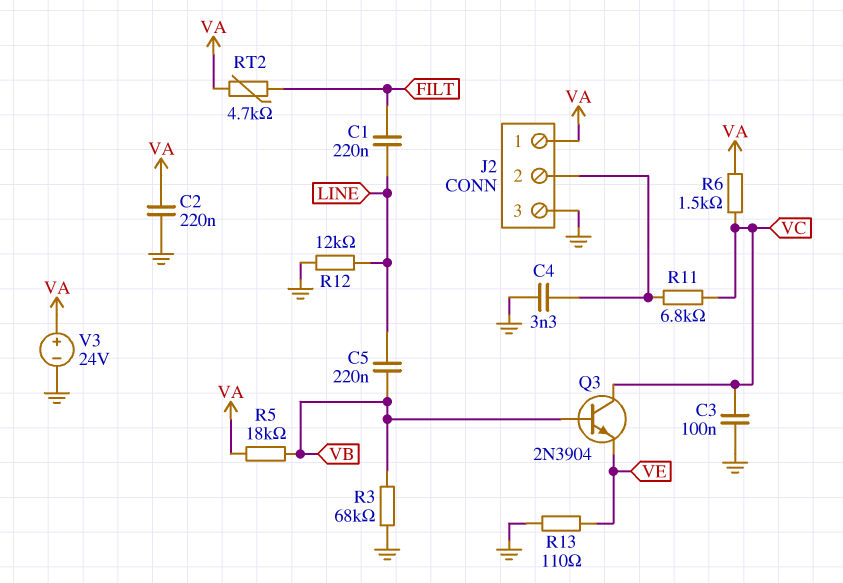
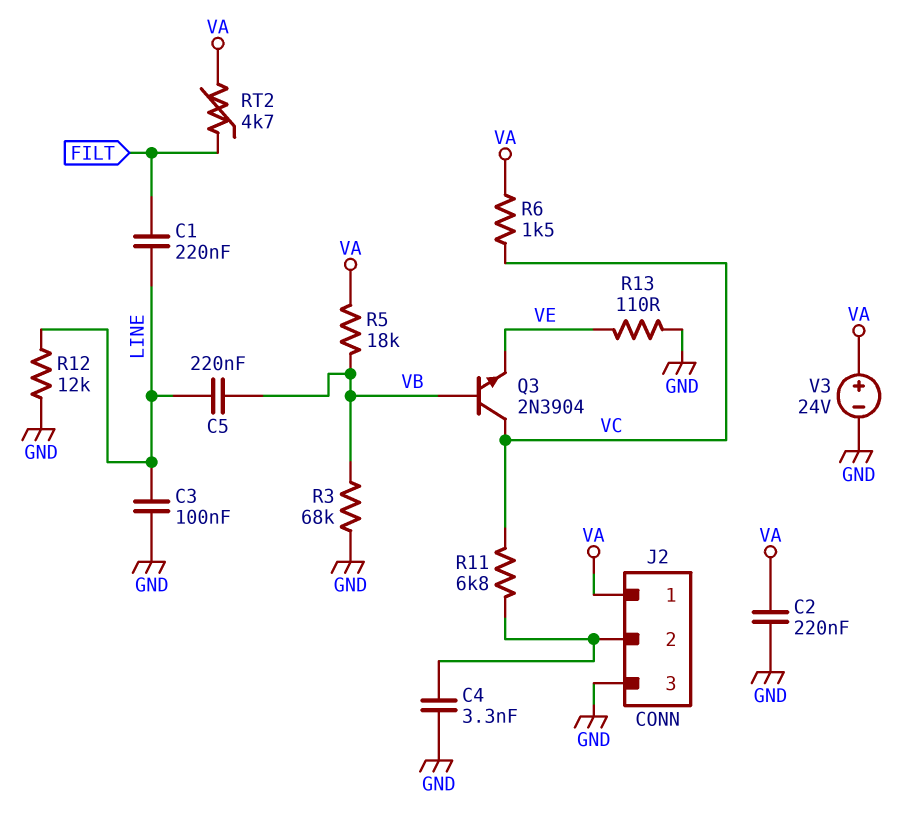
C3: 100nF (GND, VC) -> 100nF (GND, LINE)

